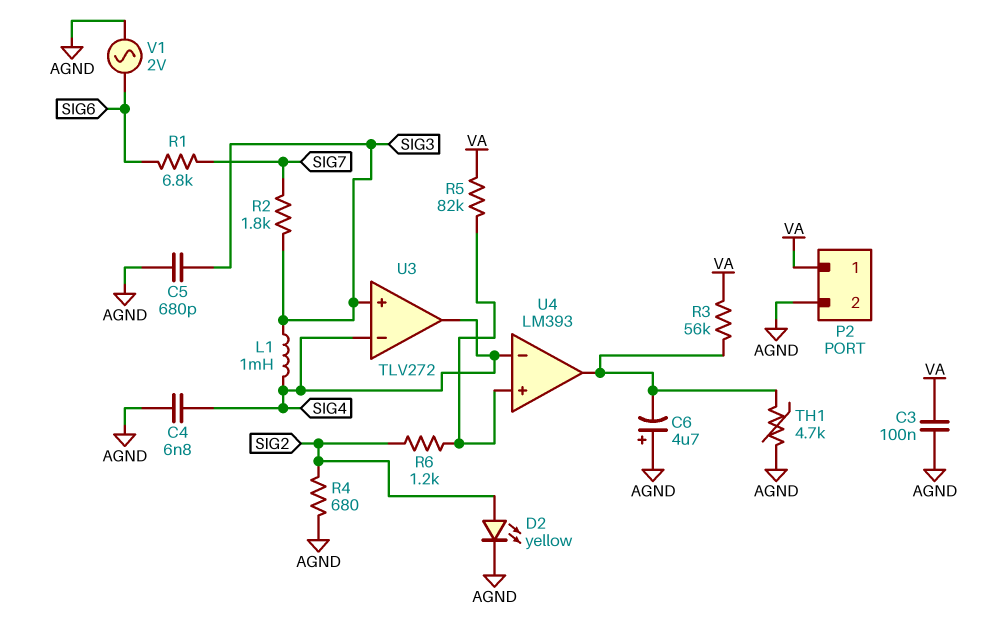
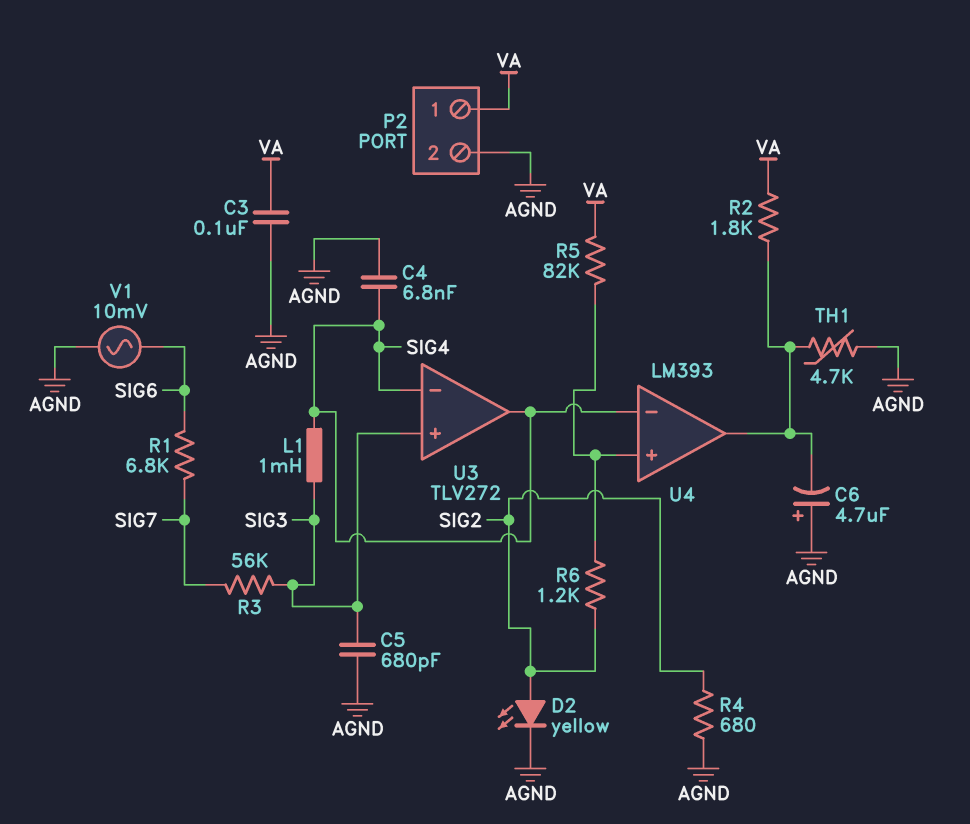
R2: 1.8k (SIG3, SIG7) -> 1.8k (U4/out, VA)
R3: 56k (U4/out, VA) -> 56k (SIG3, SIG7)
V1: AC 2V (AGND, SIG6) -> AC 10mV (AGND, SIG6)

